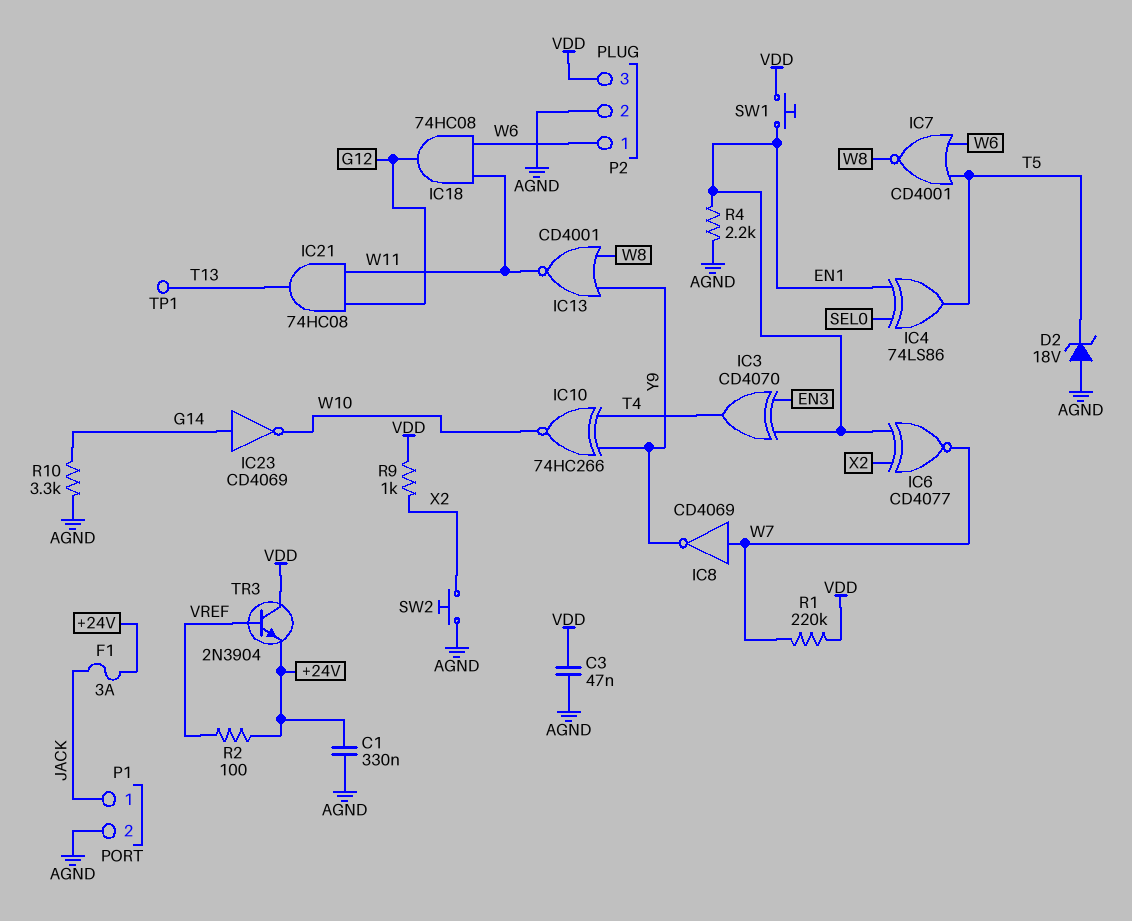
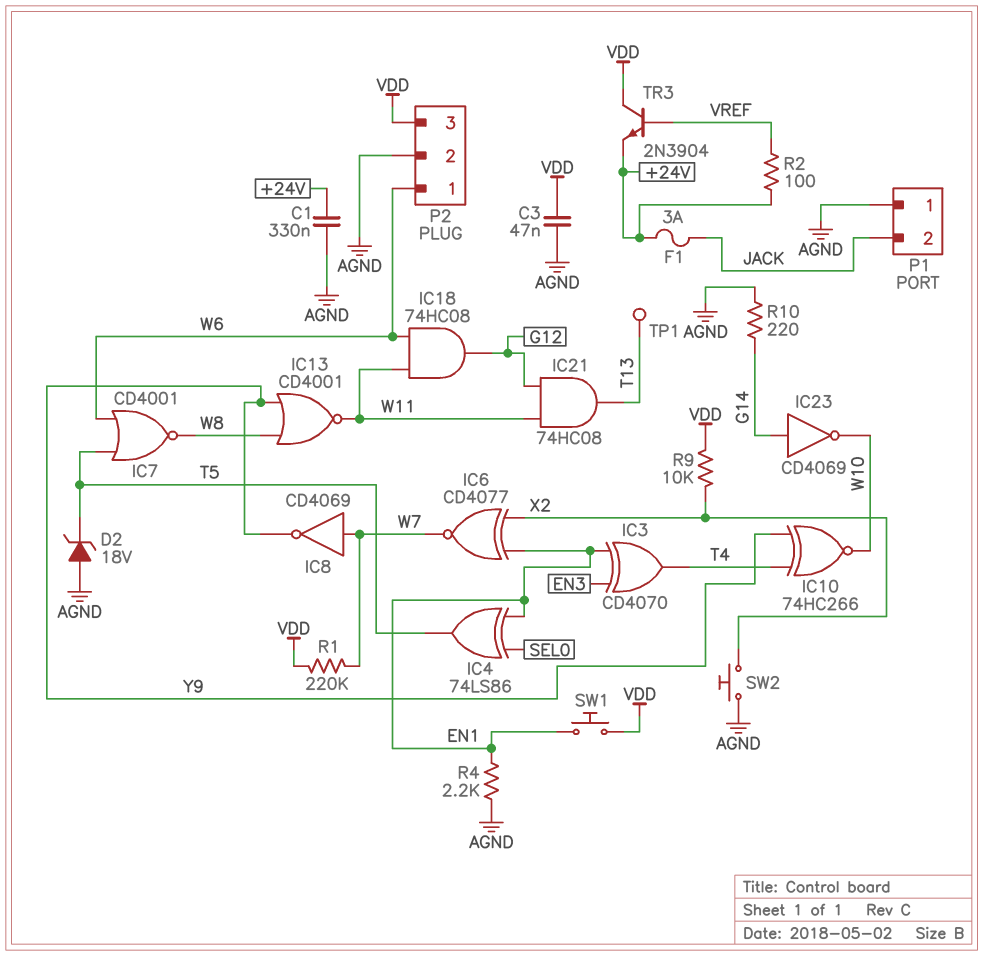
P1 pin 1: JACK -> AGND
P1 pin 2: AGND -> JACK
R9: 1k (VDD, X2) -> 10k (VDD, X2)
R10: 3.3k (AGND, G14) -> 220 (AGND, G14)

